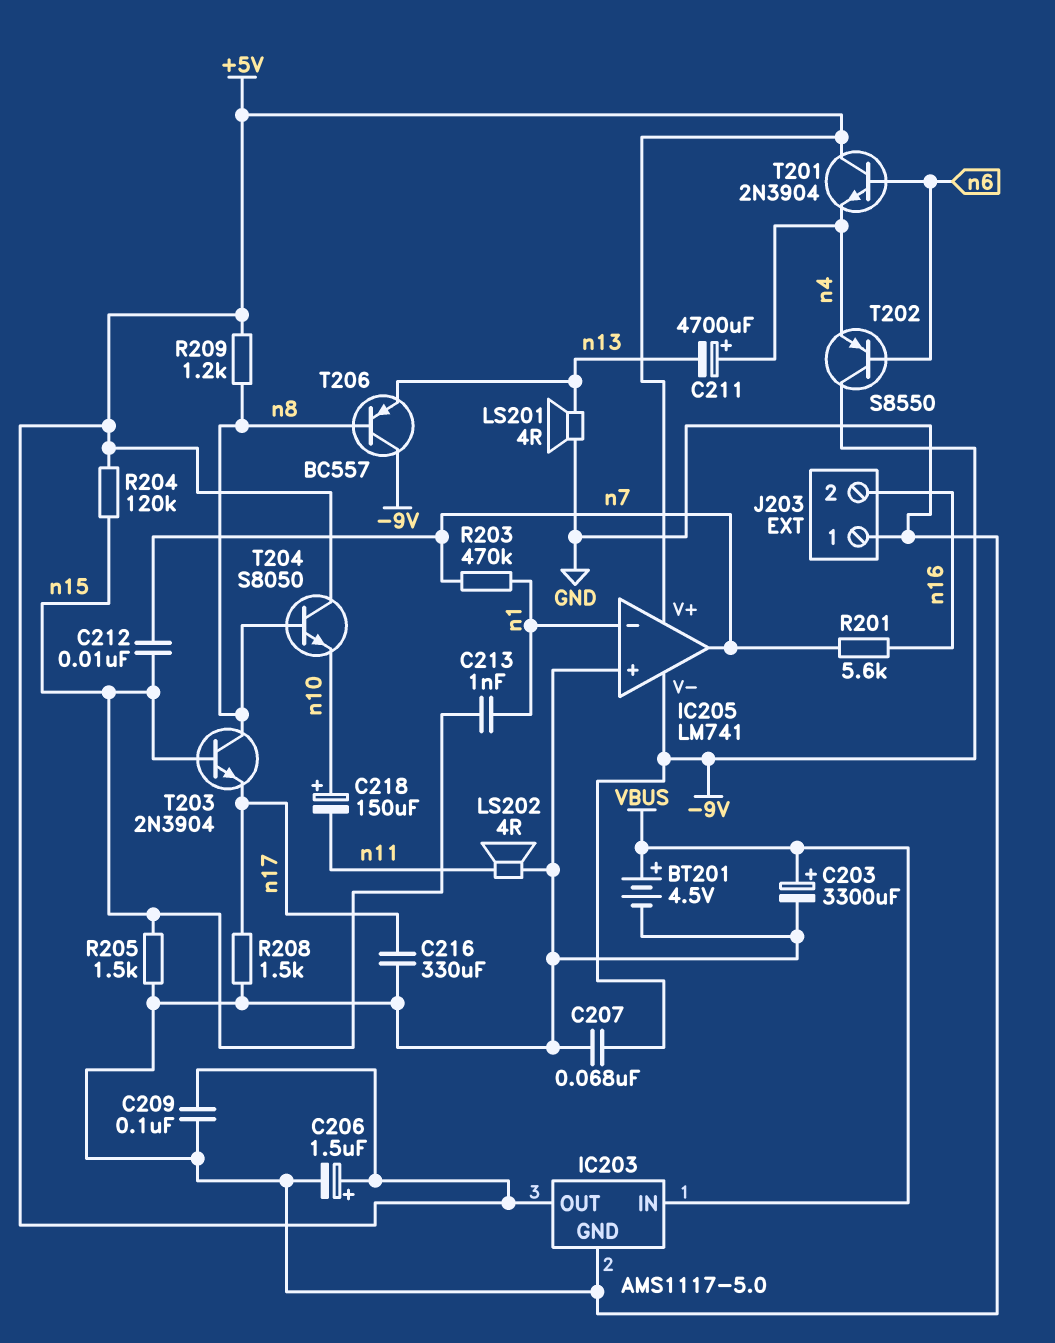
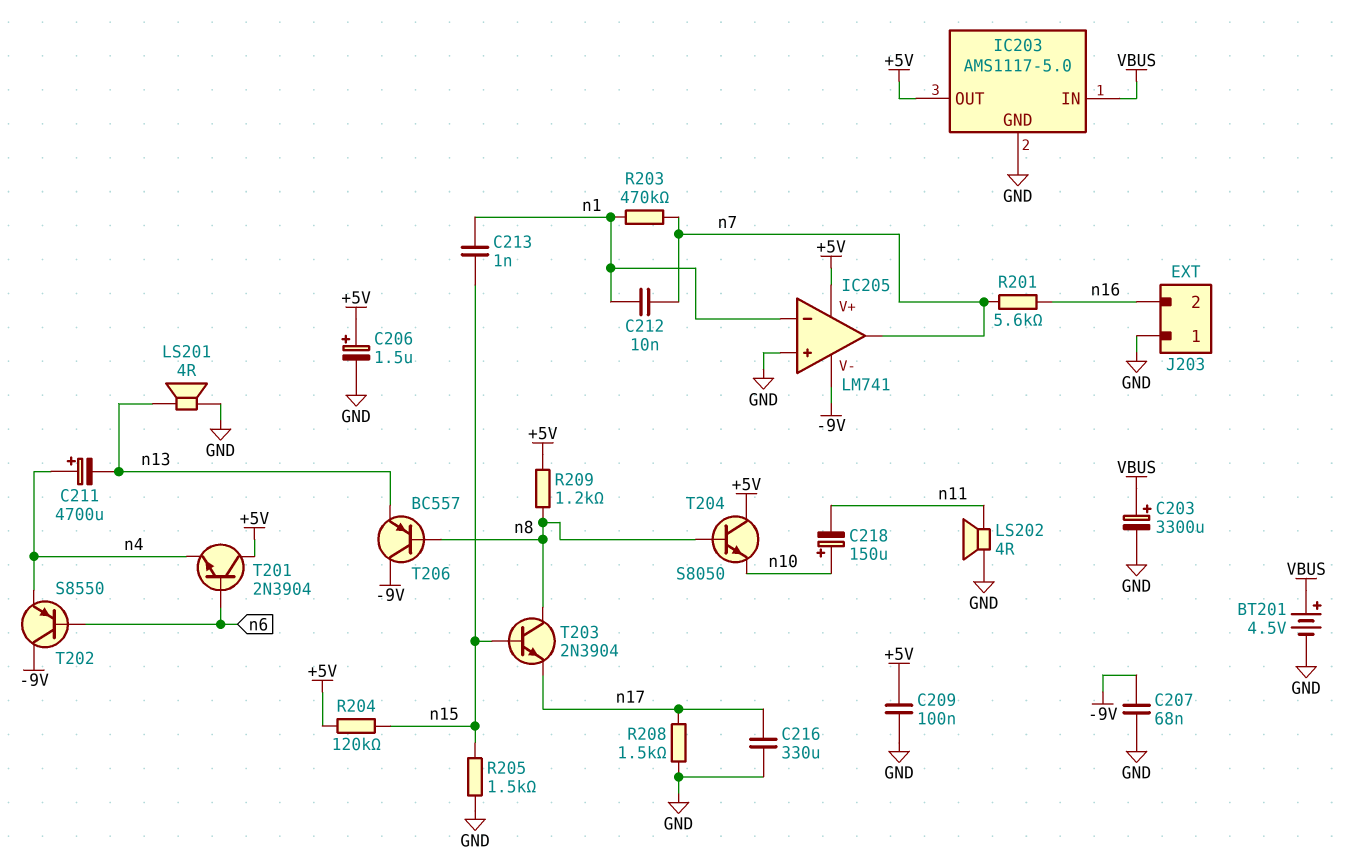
C212: 10nF (n7, n15) -> 10nF (n1, n7)

